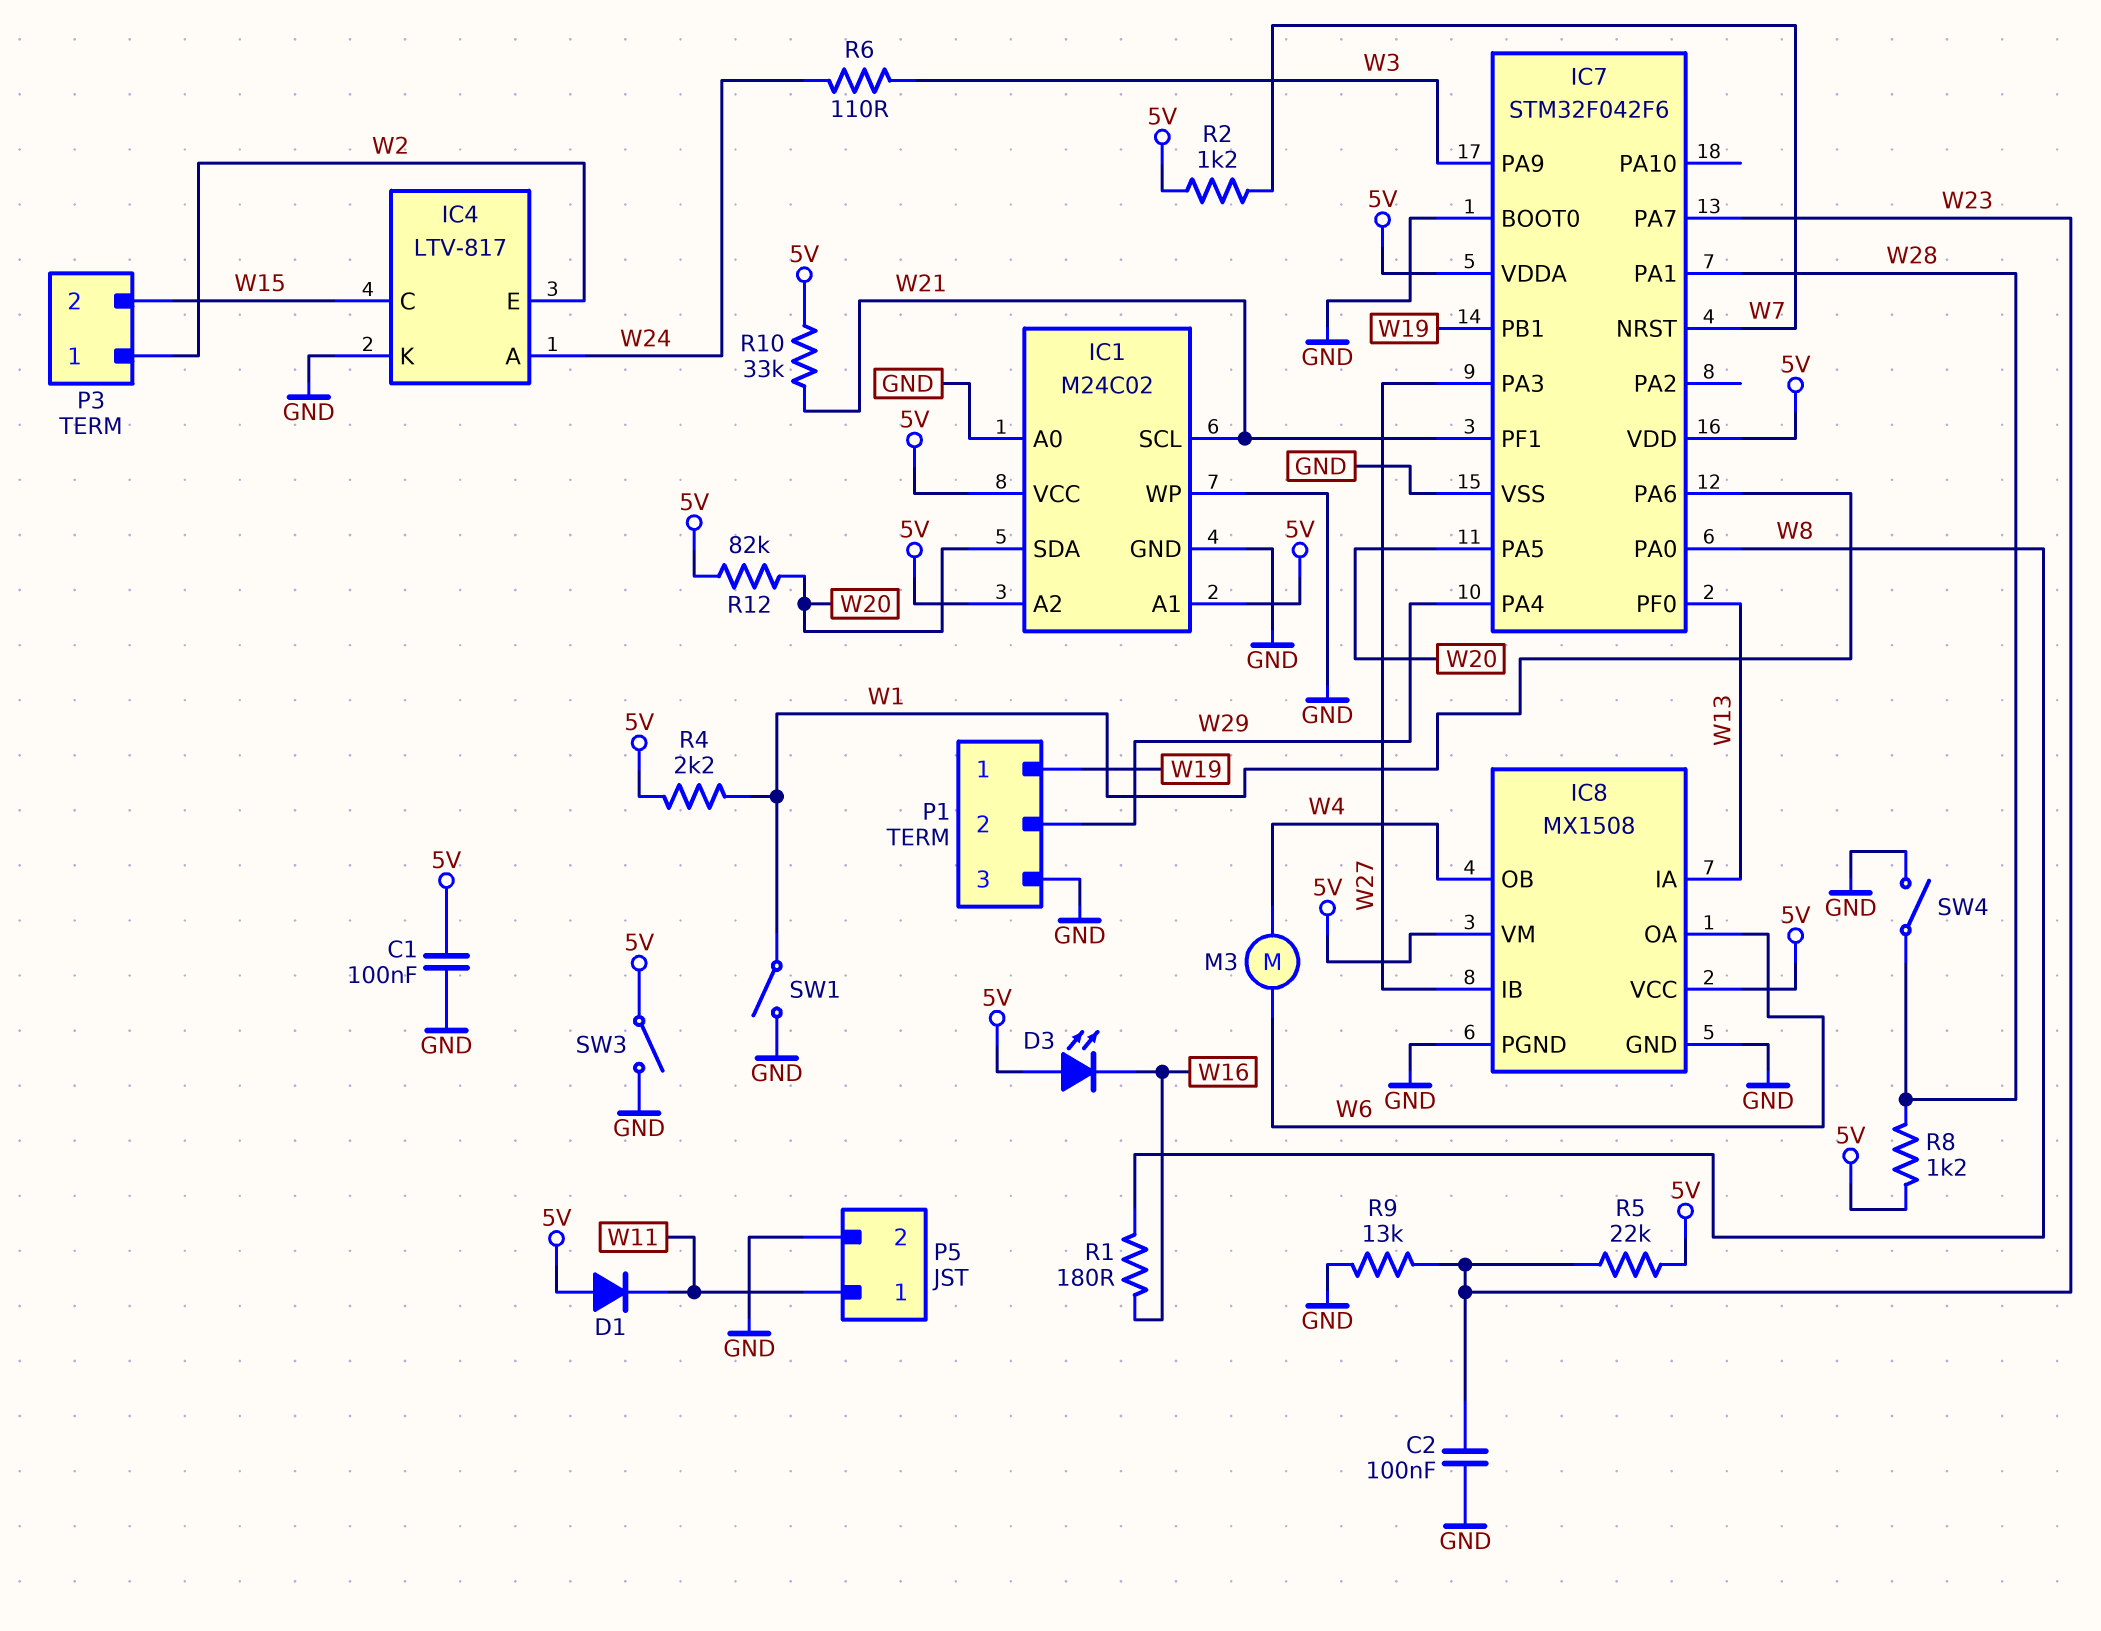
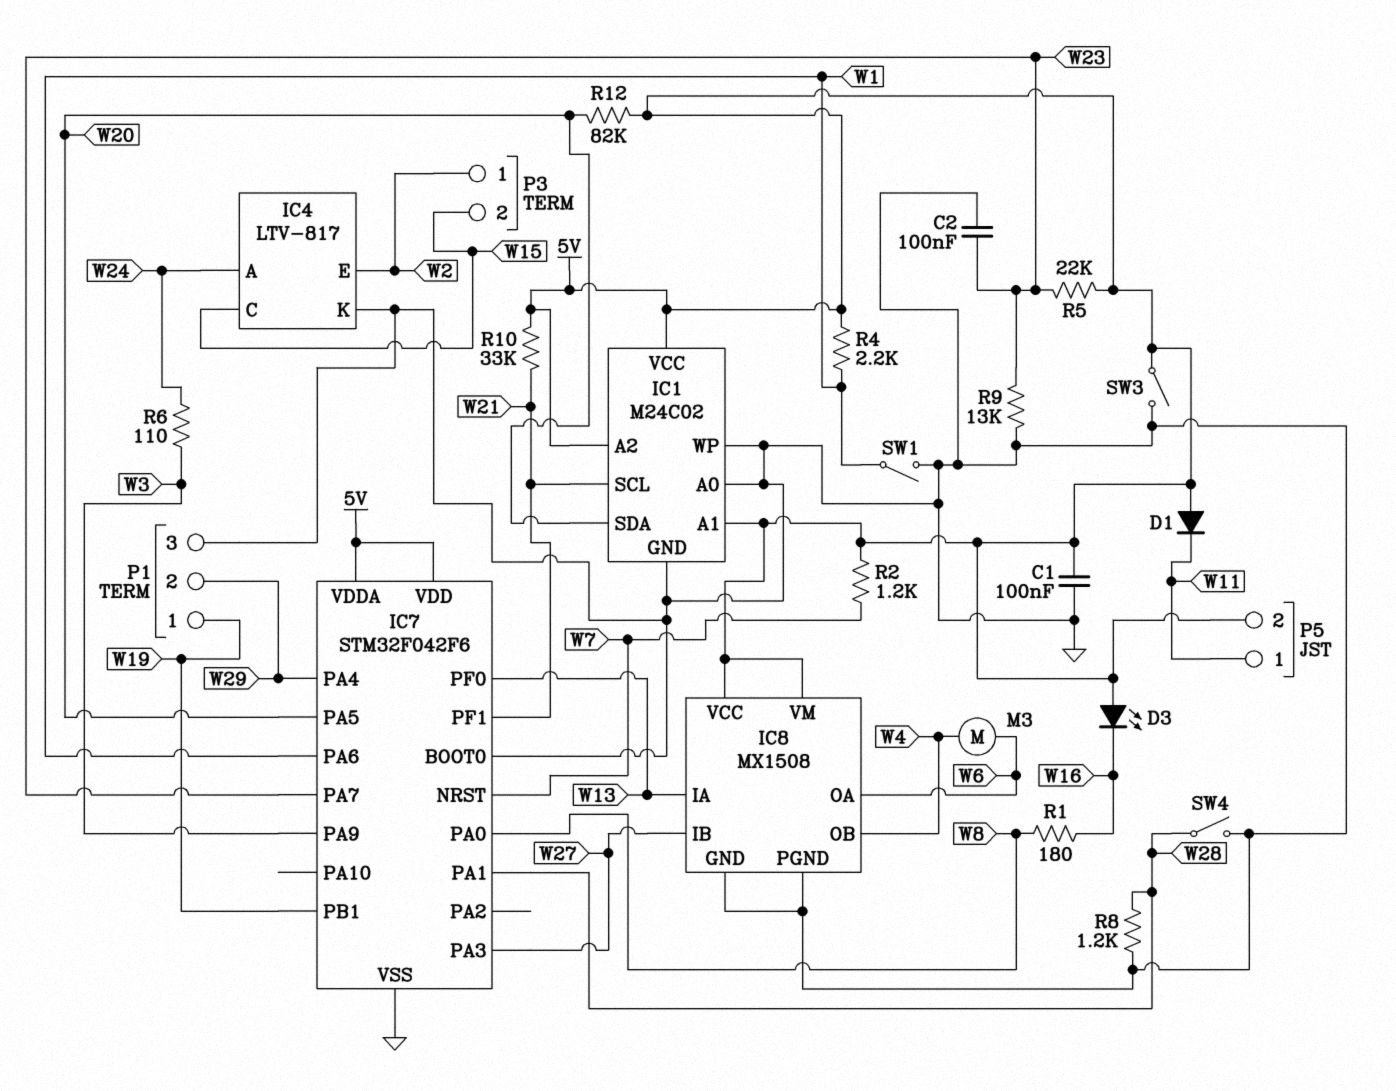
P5 pin 2: GND -> 5V
R8: 1.2k (5V, W28) -> 1.2k (GND, W28)

